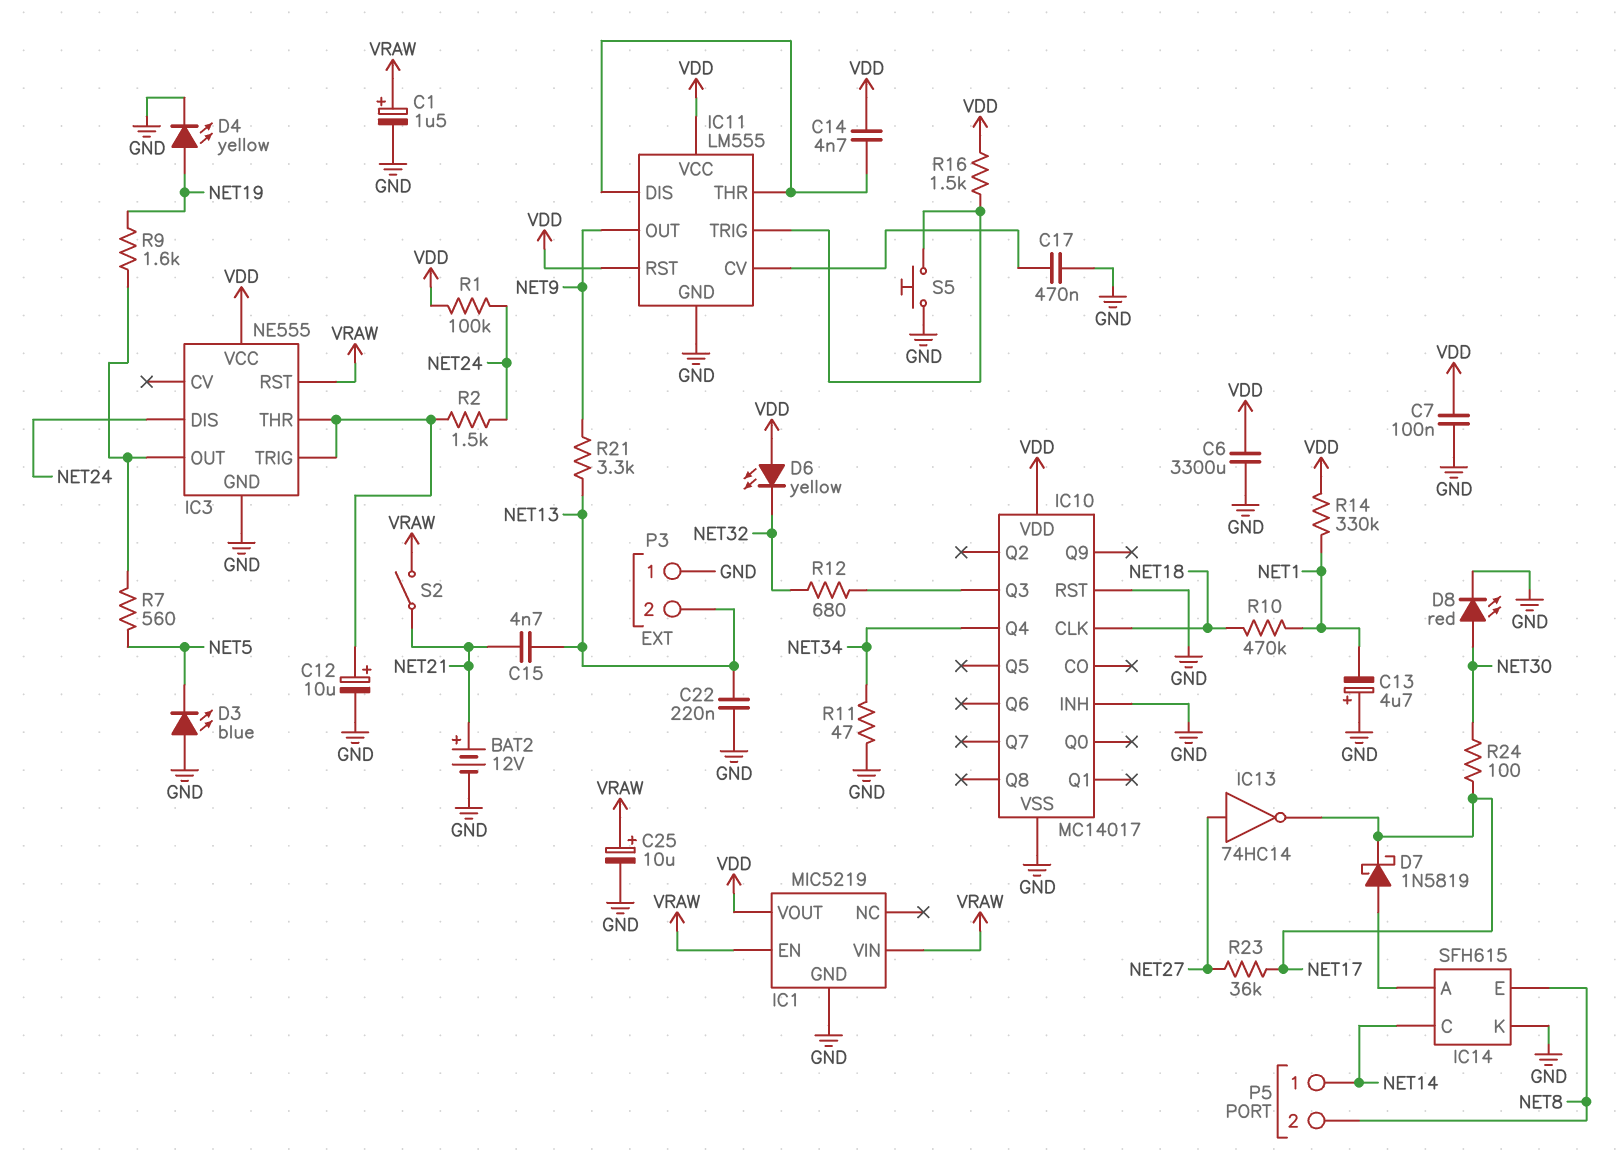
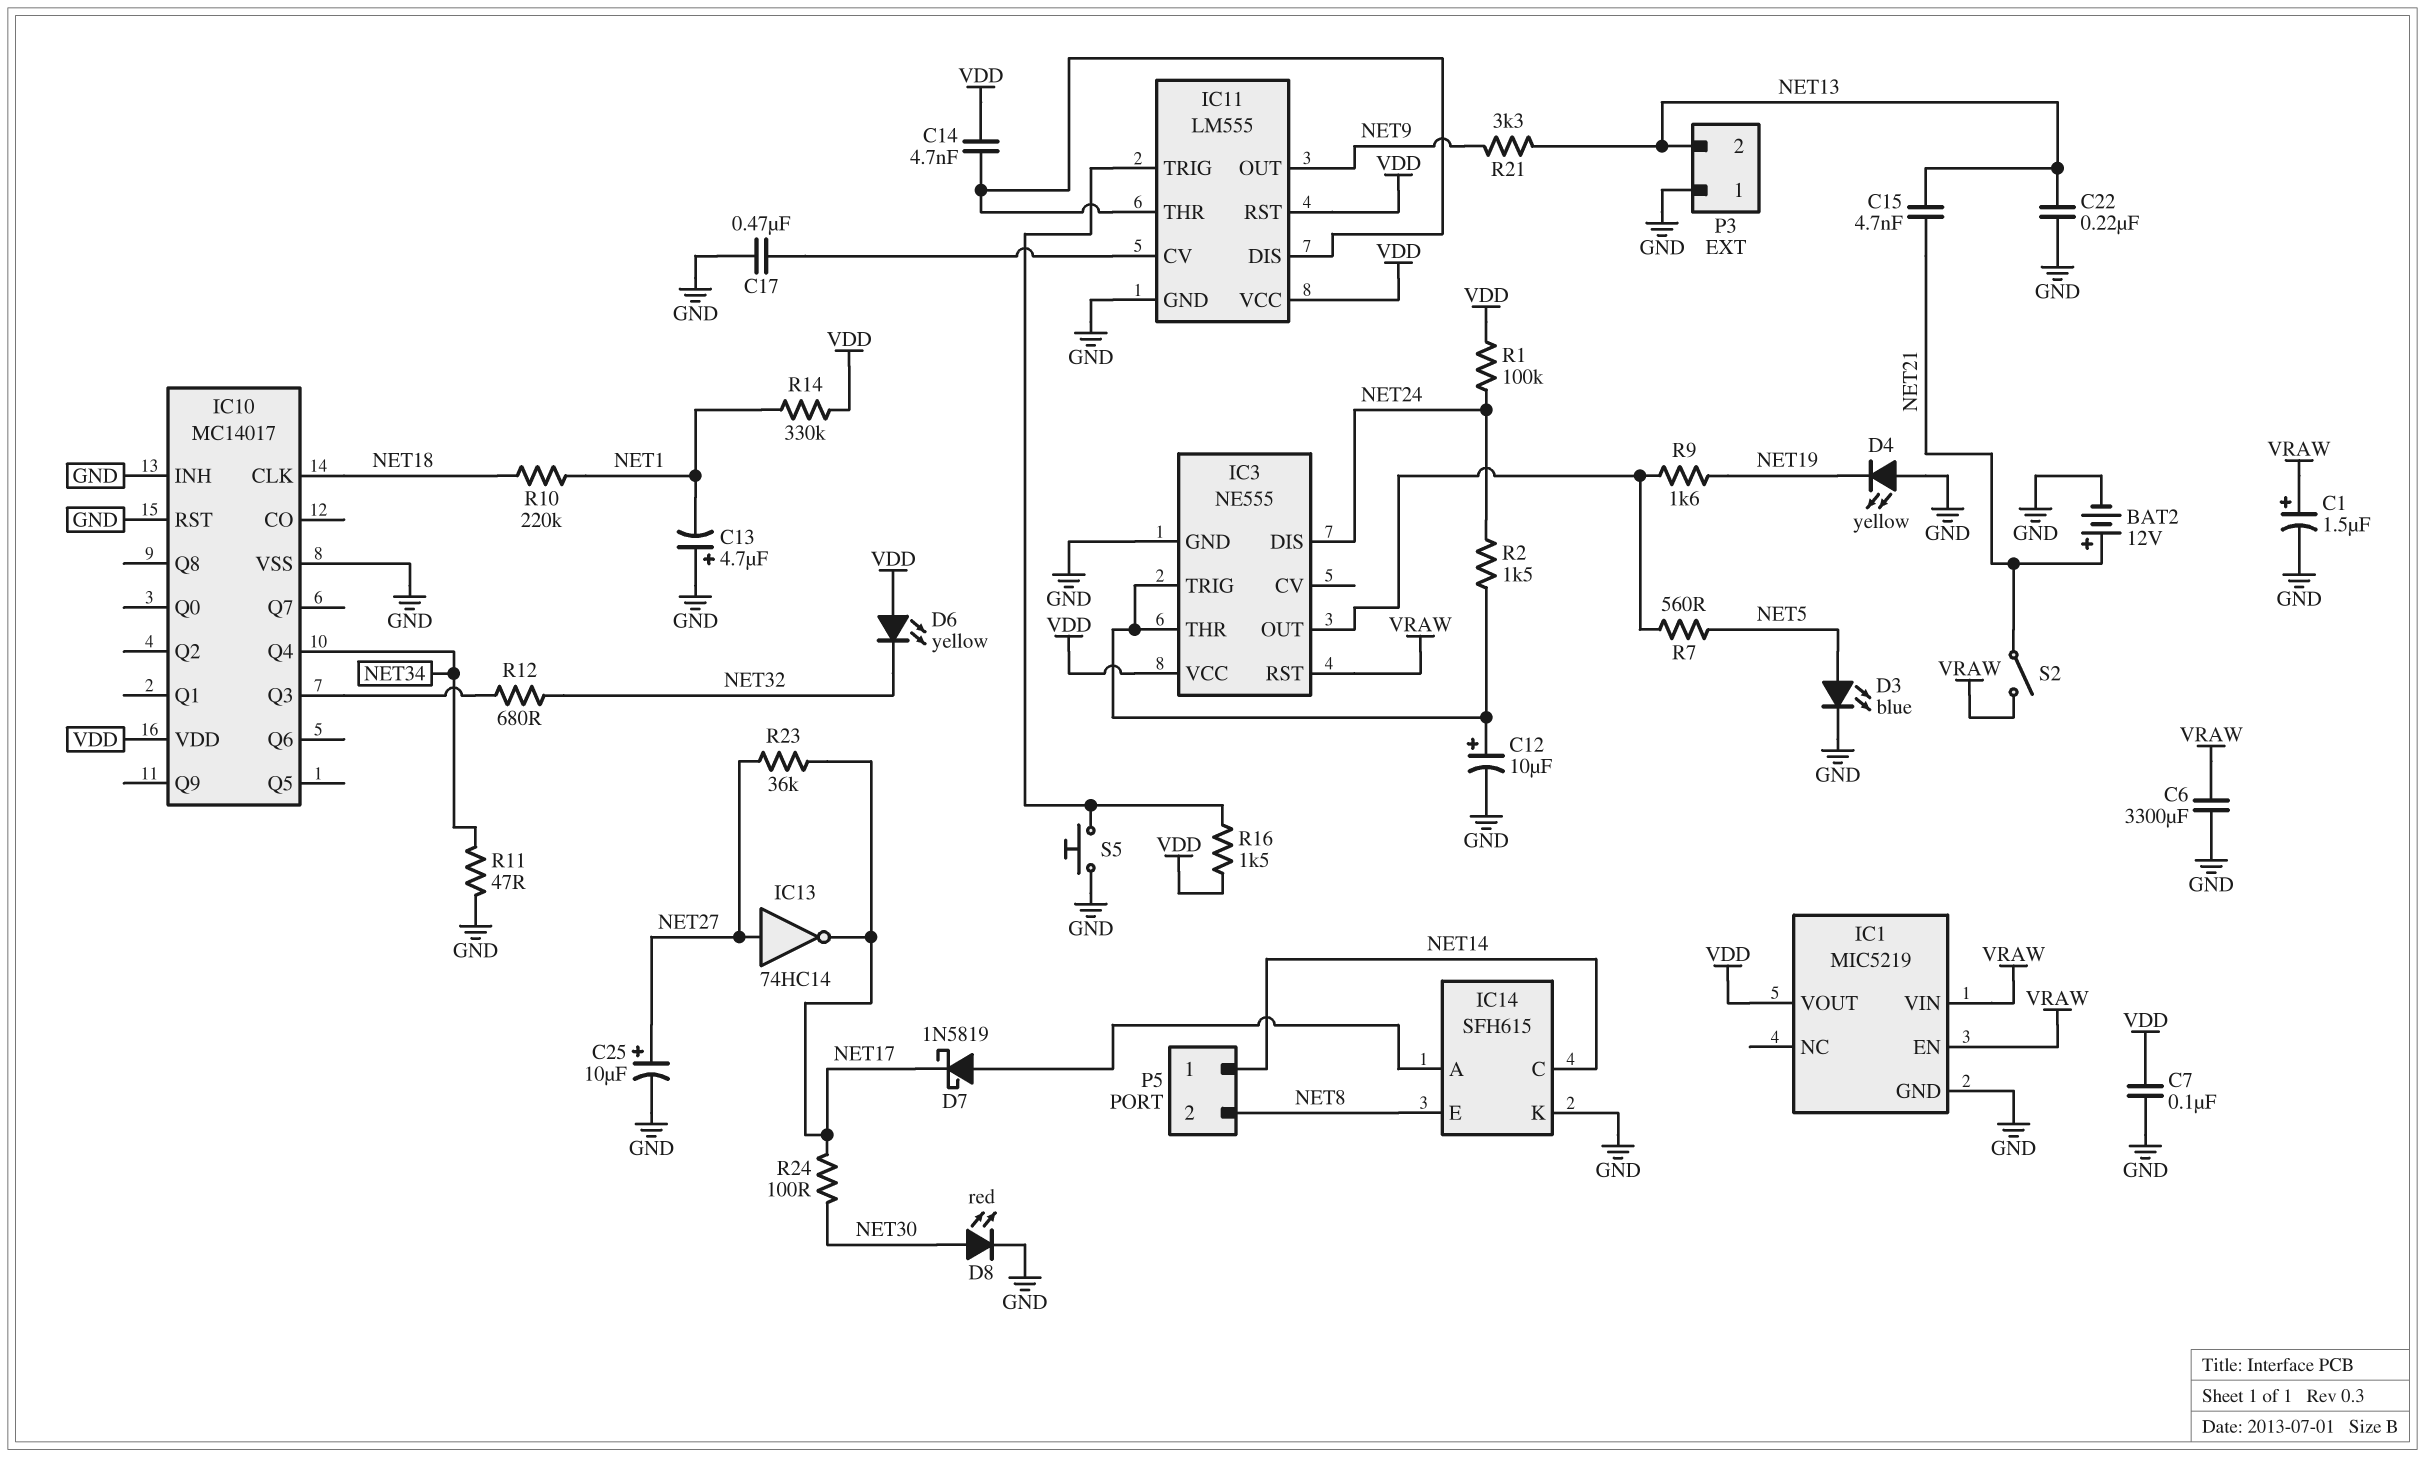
C6: 3300uF (GND, VDD) -> 3300uF (GND, VRAW)
C25: 10uF (plus VRAW, minus GND) -> 10uF (plus NET27, minus GND)
D3: LED blue (A GND, K NET5) -> LED blue (A NET5, K GND)
D4: LED yellow (A NET19, K GND) -> LED yellow (A GND, K NET19)
R10: 470k (NET1, NET18) -> 220k (NET1, NET18)

